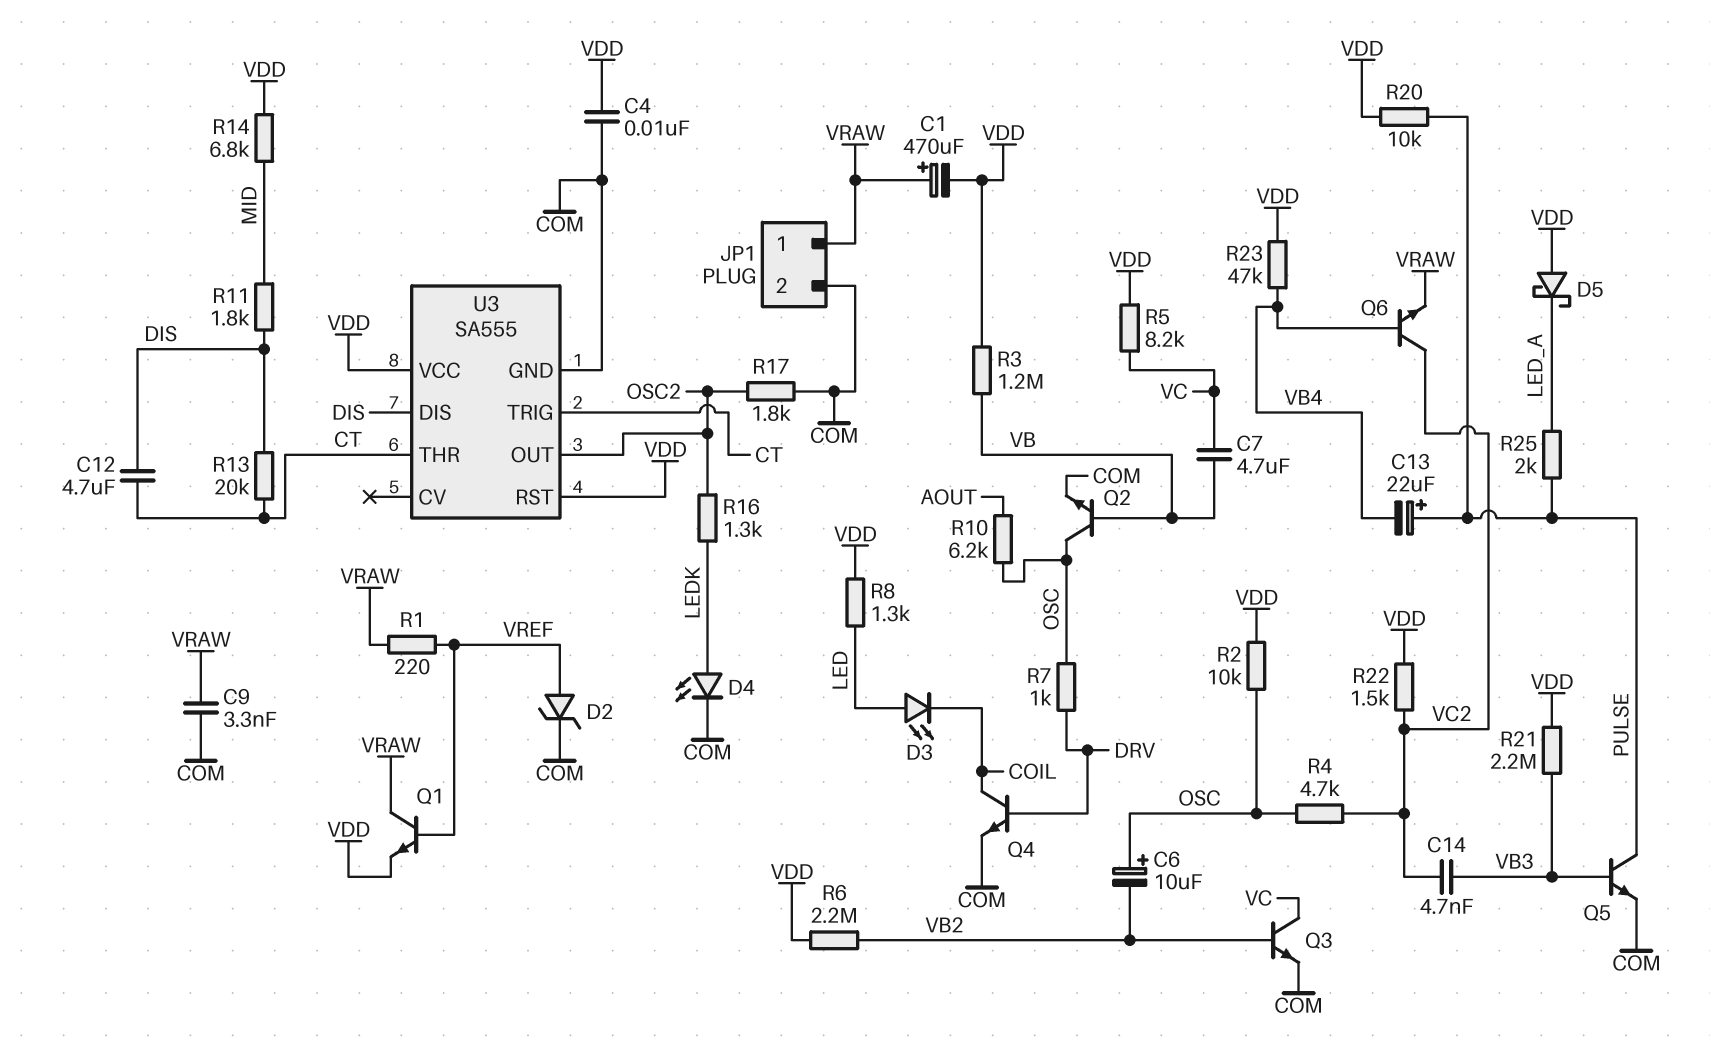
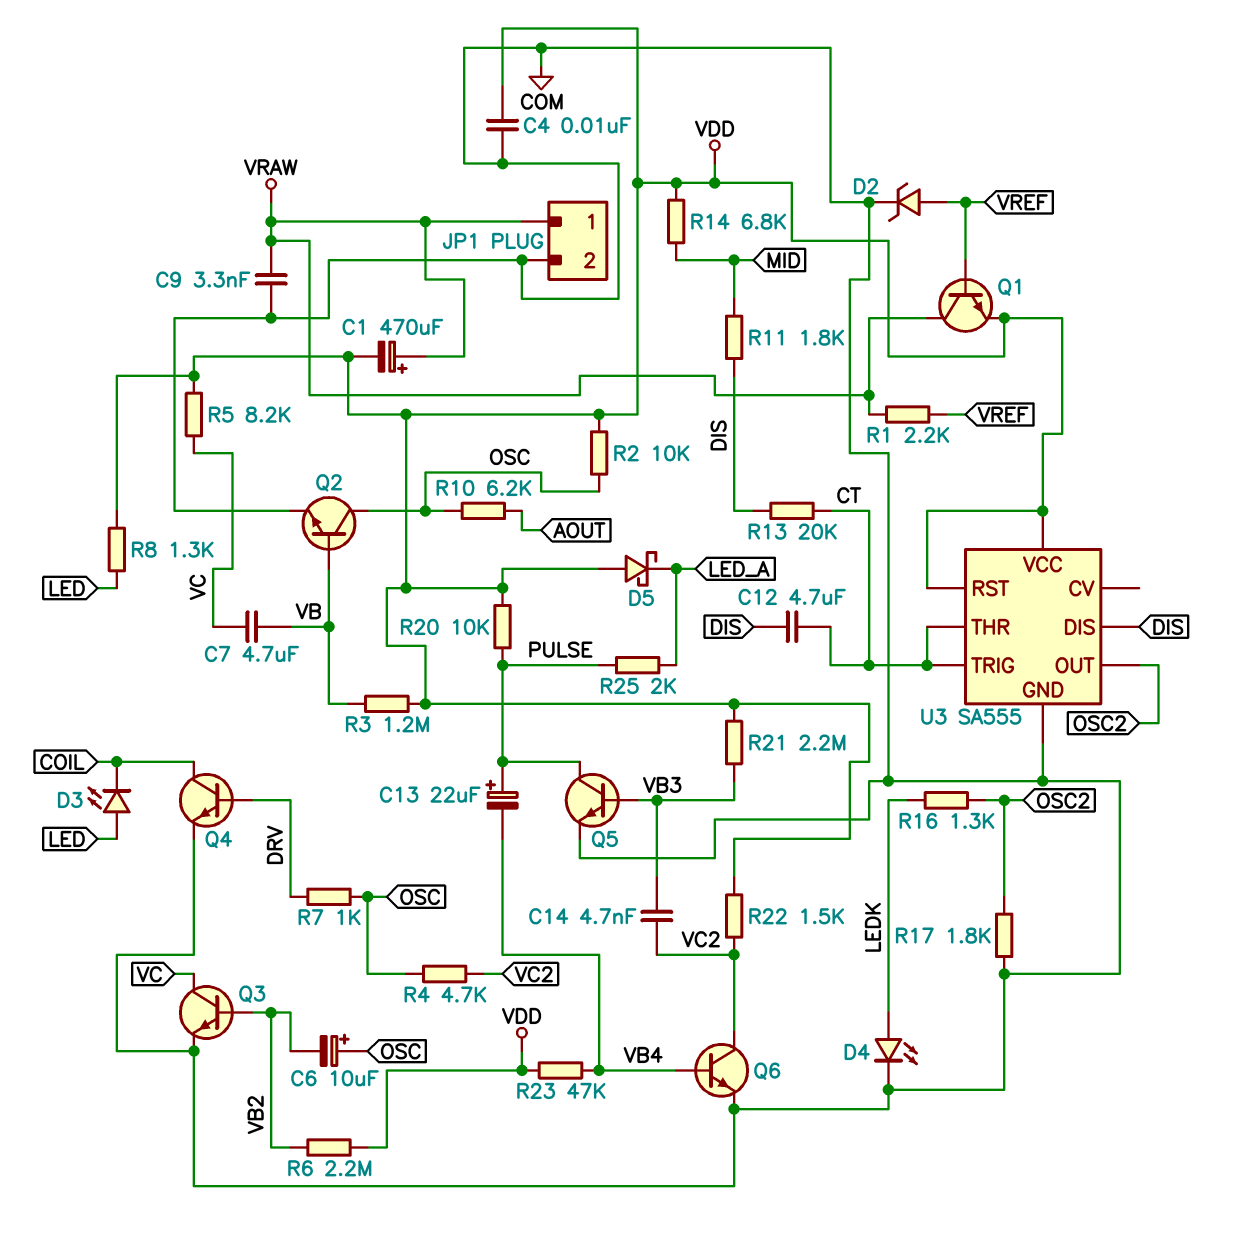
Q6: NPN (B VB4, C VC2, E VRAW) -> NPN (B VB4, C VC2, E COM)
R1: 220 (VRAW, VREF) -> 2.2k (VRAW, VREF)

